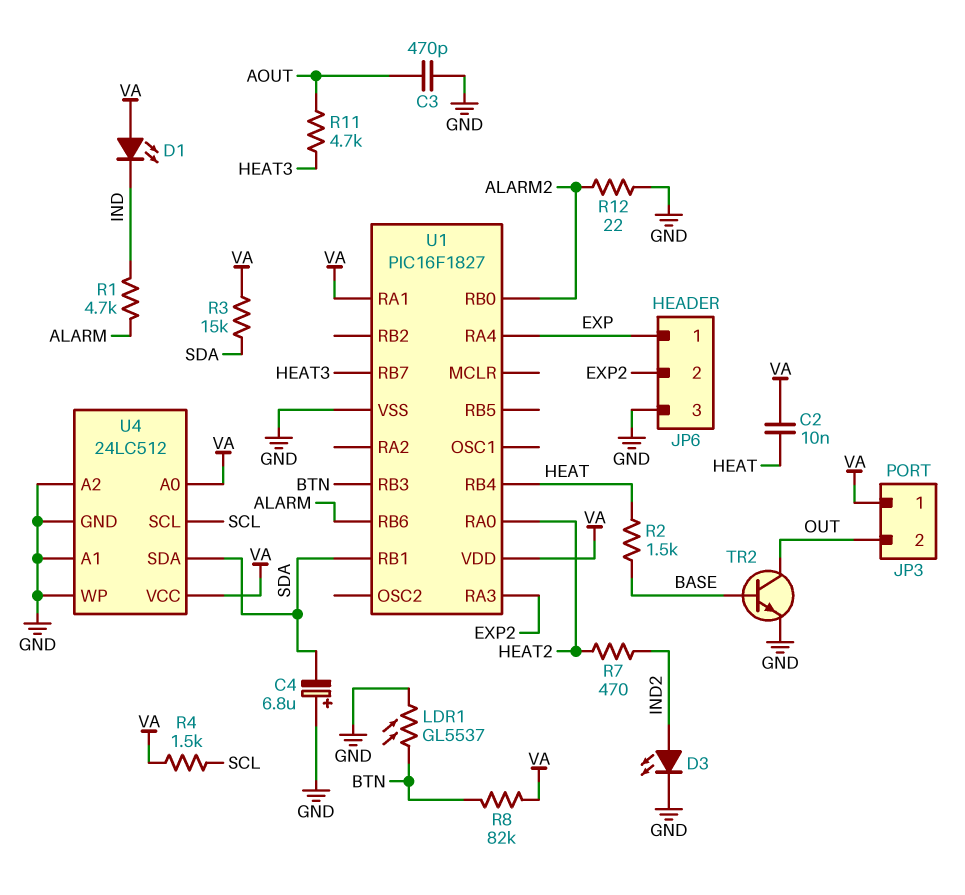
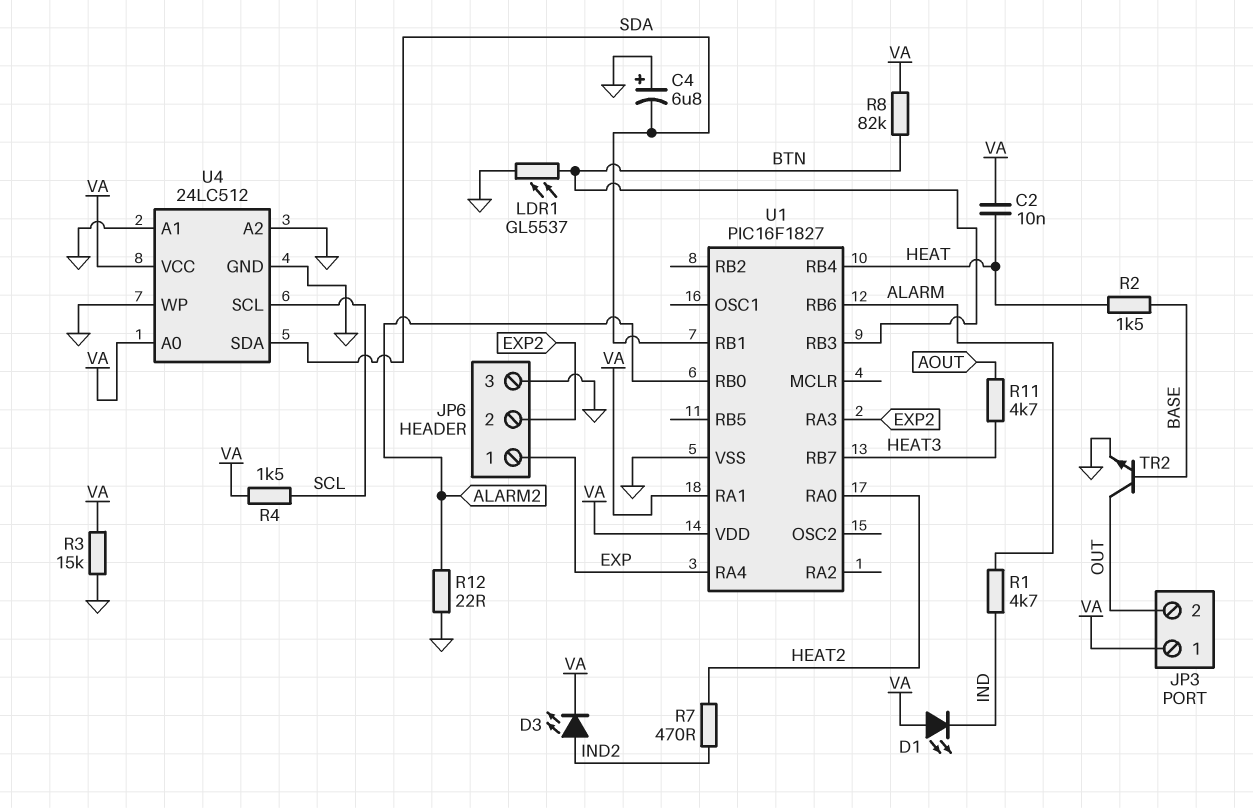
C3: 470pF (AOUT, GND) -> none
D3: LED (A IND2, K GND) -> LED (A IND2, K VA)
R3: 15k (SDA, VA) -> 15k (GND, VA)

